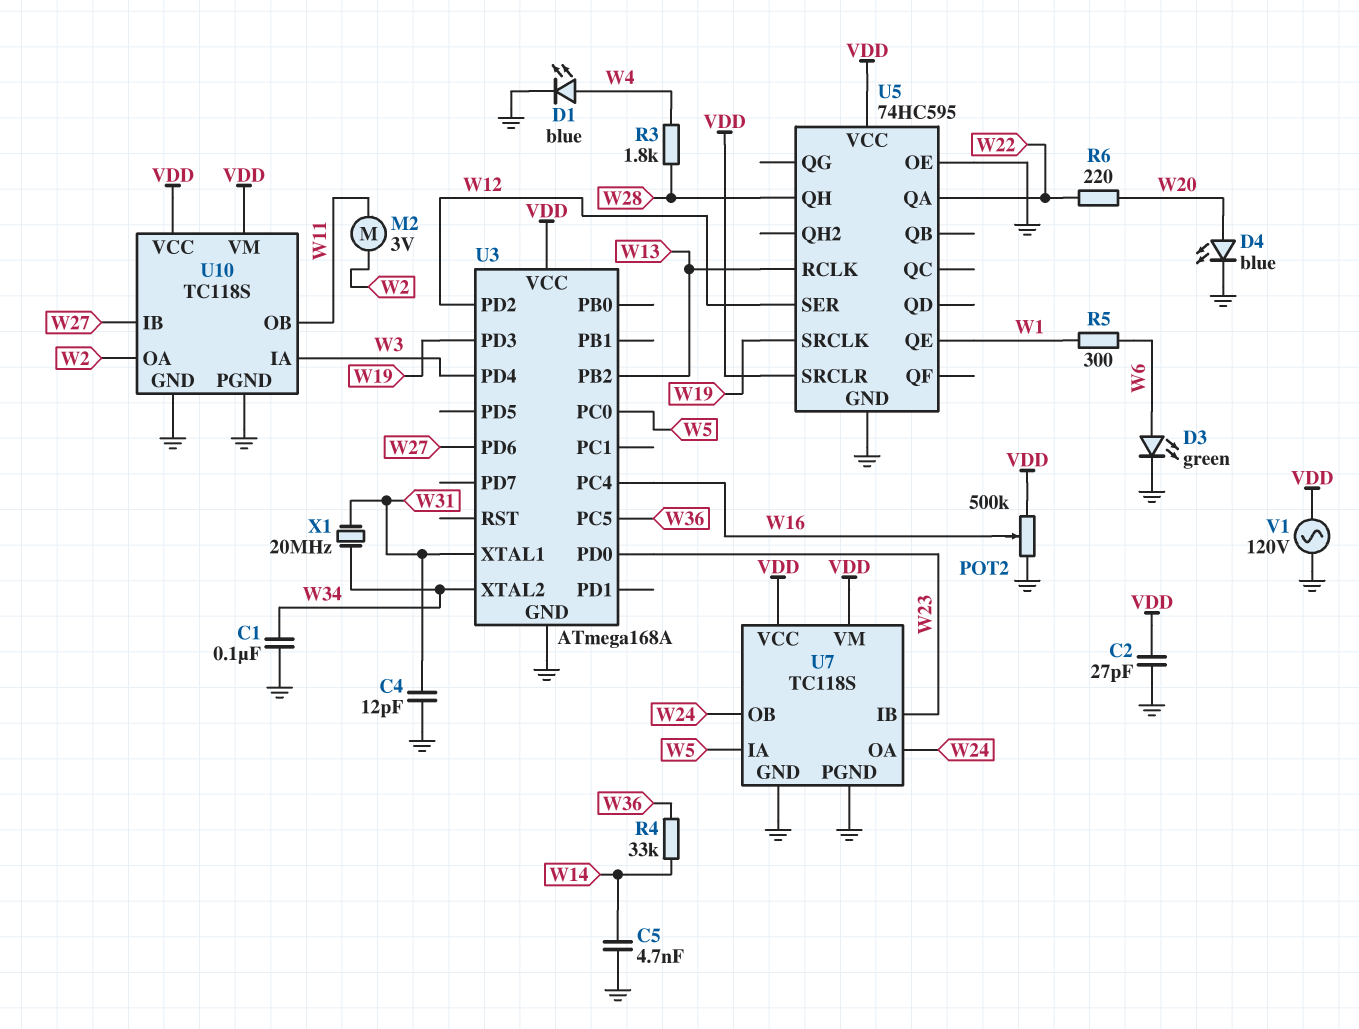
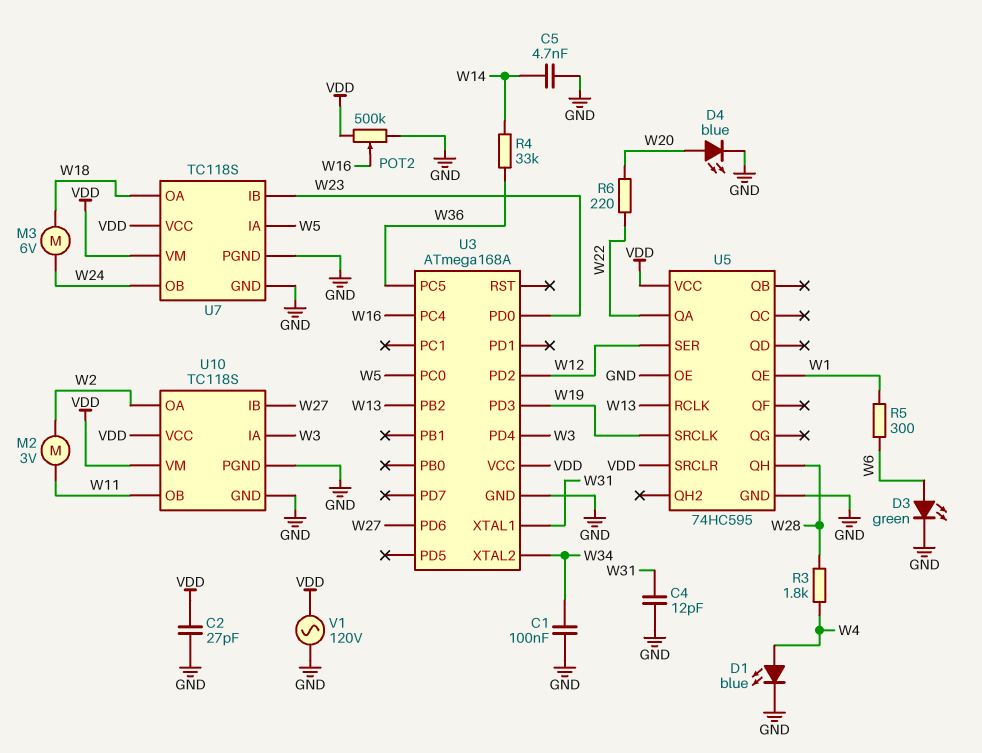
M3: none -> motor 6V (W18, W24)
U7 pin OA: W24 -> W18
X1: 20MHz (W31, W34) -> none

